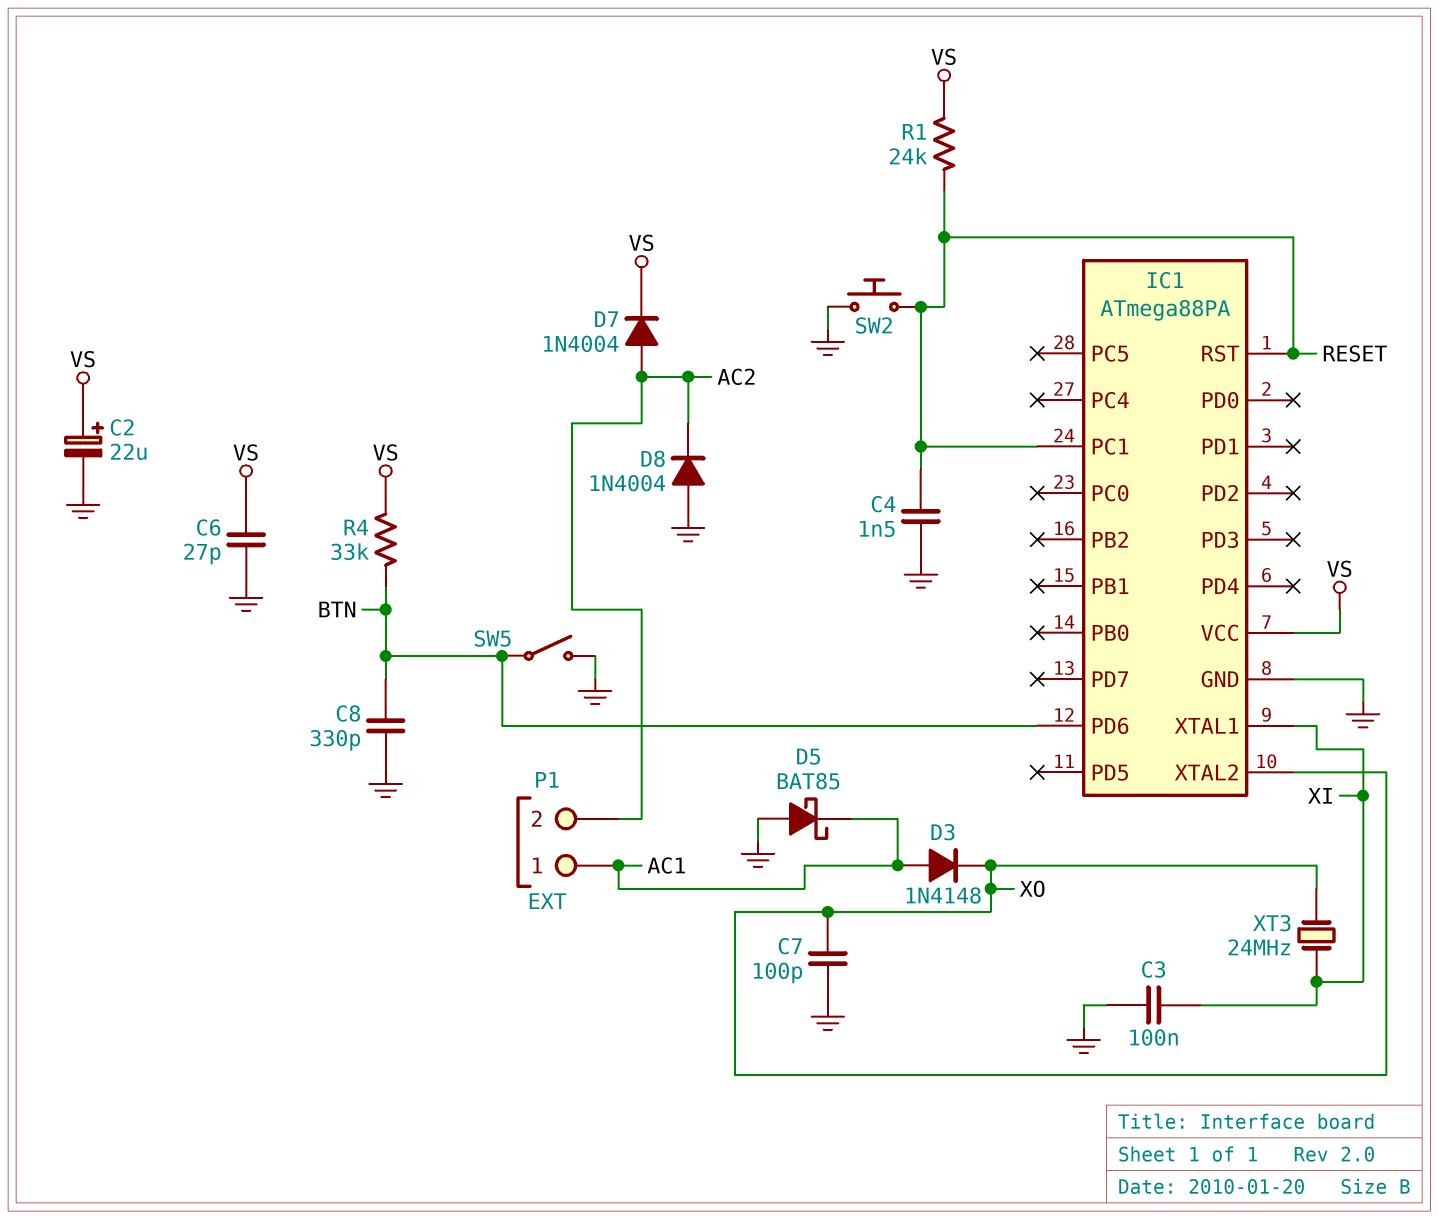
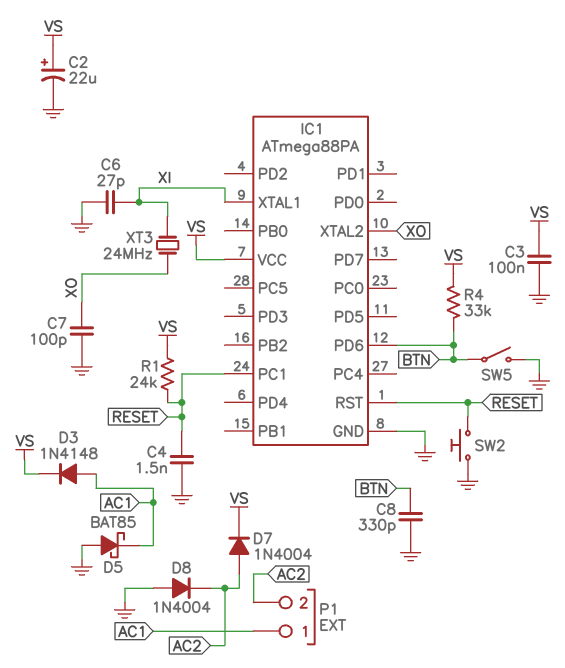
C3: 100nF (GND, XI) -> 100nF (GND, VS)
C6: 27pF (GND, VS) -> 27pF (GND, XI)
D3: diode 1N4148 (A AC1, K XO) -> diode 1N4148 (A AC1, K VS)

